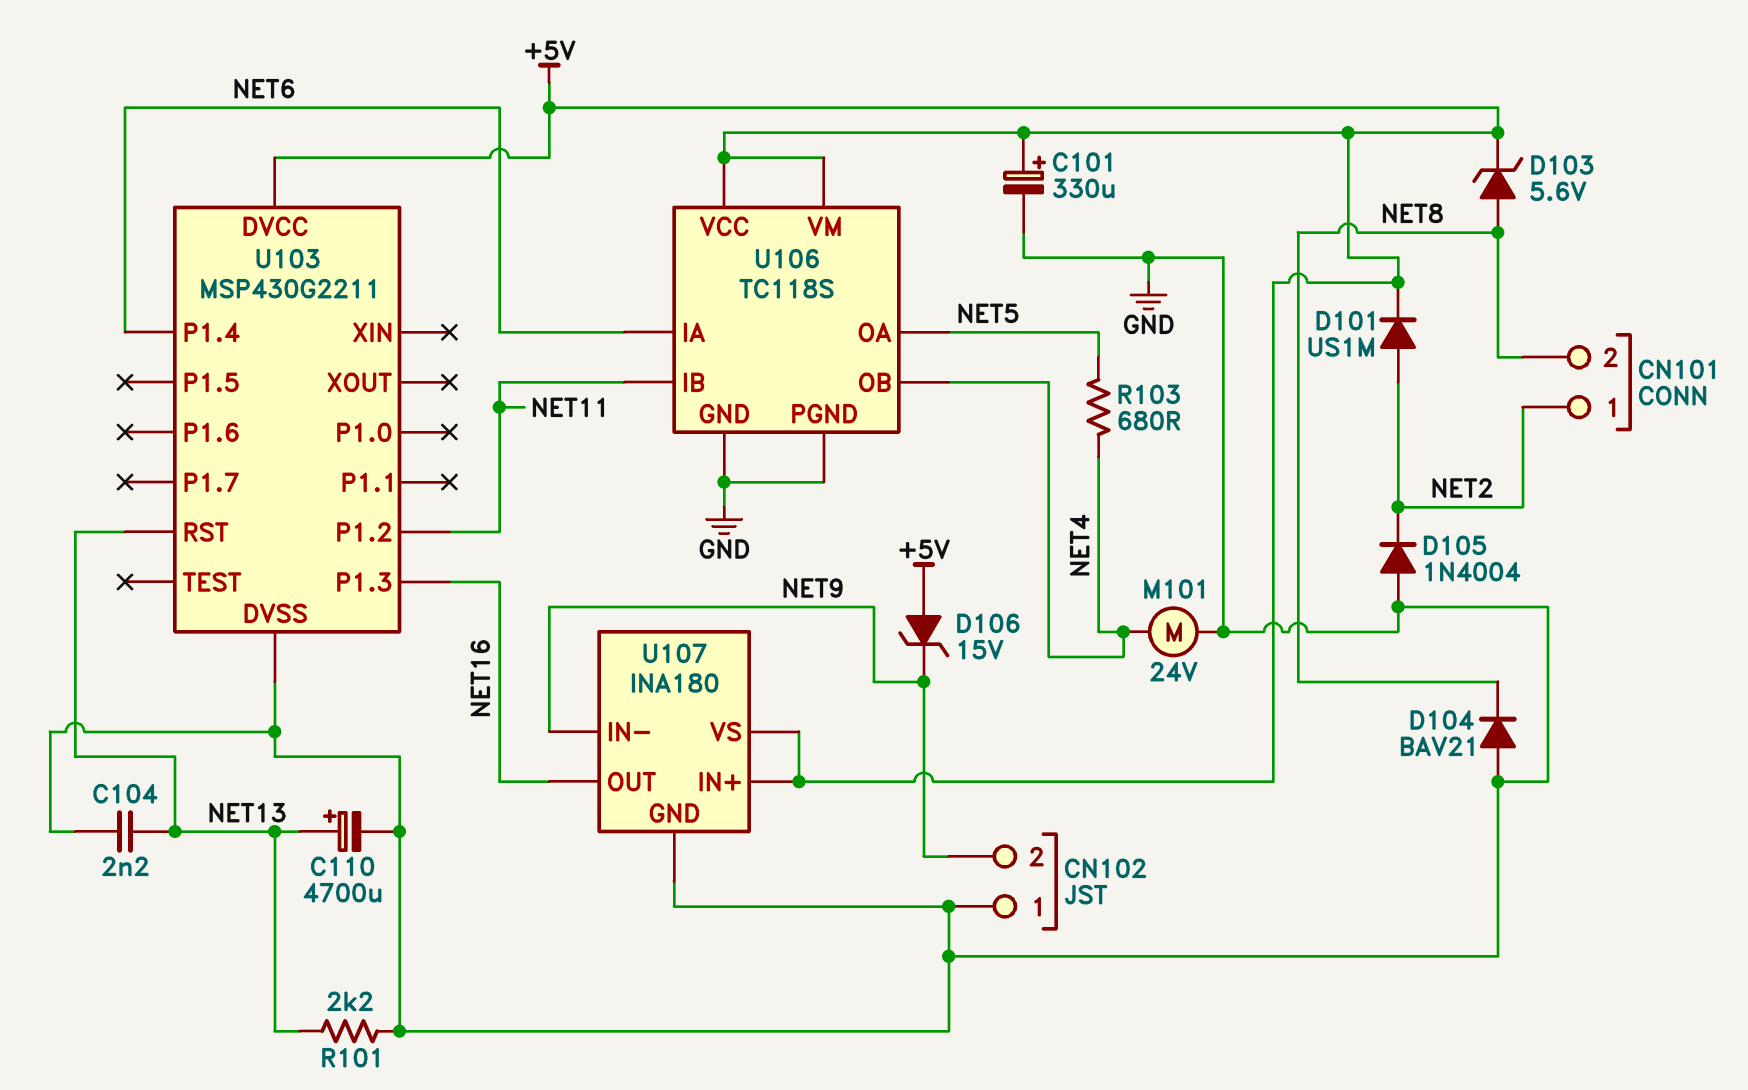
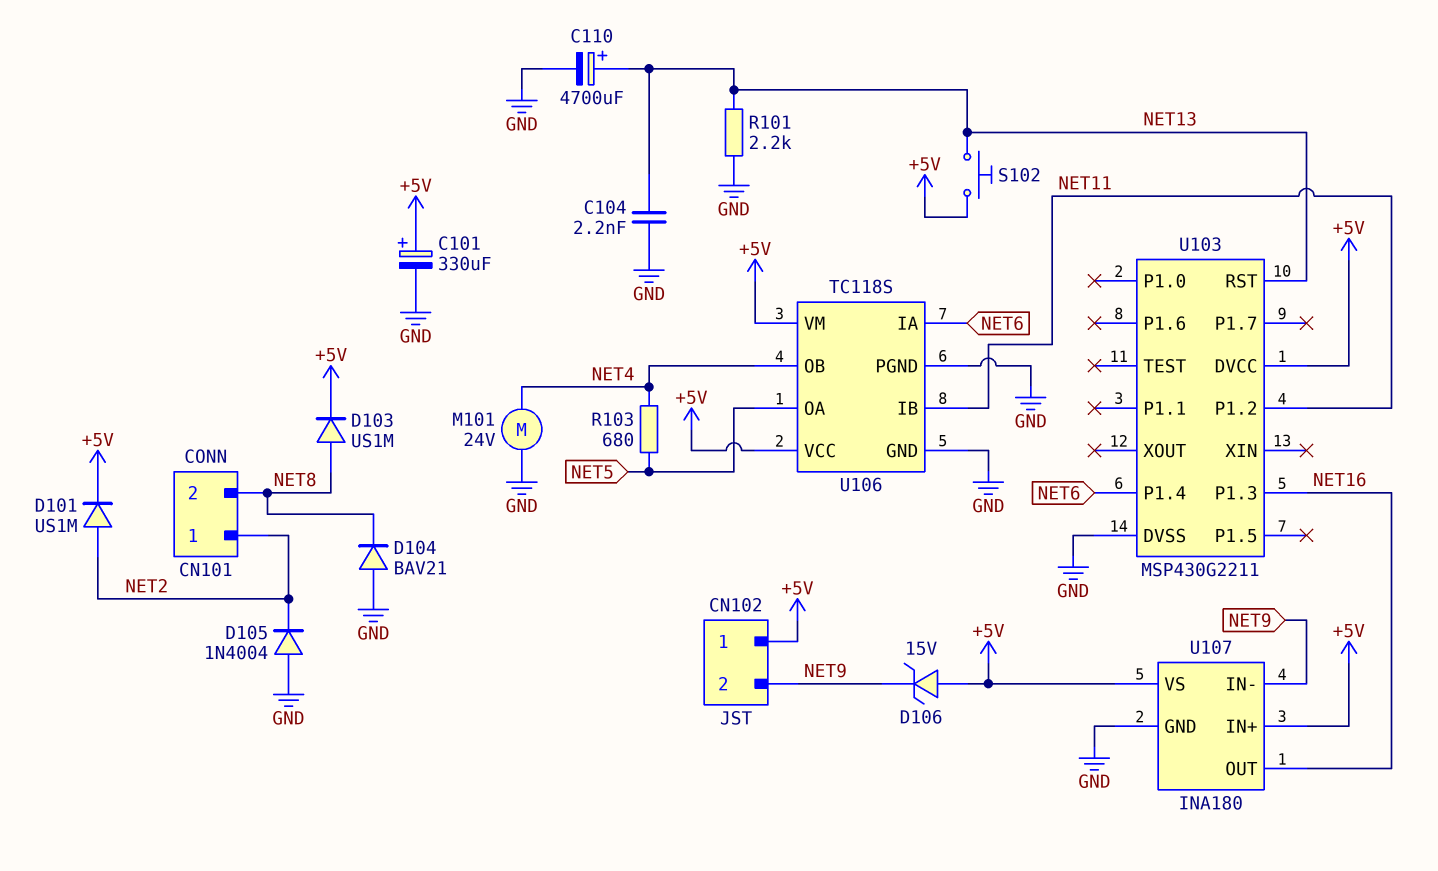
CN102 pin 1: GND -> +5V
D103: zener 5.6V (A NET8, K +5V) -> diode US1M (A NET8, K +5V)
S102: none -> button (+5V, NET13)

